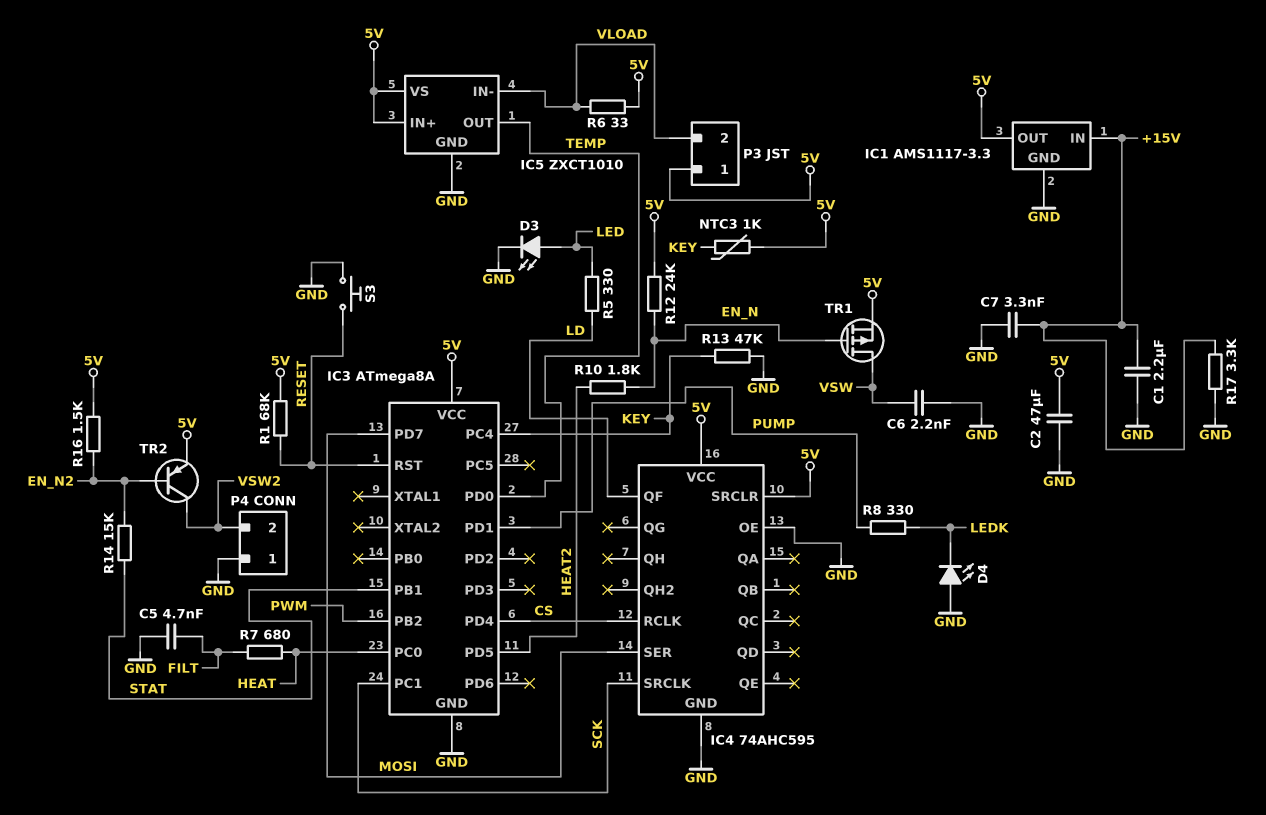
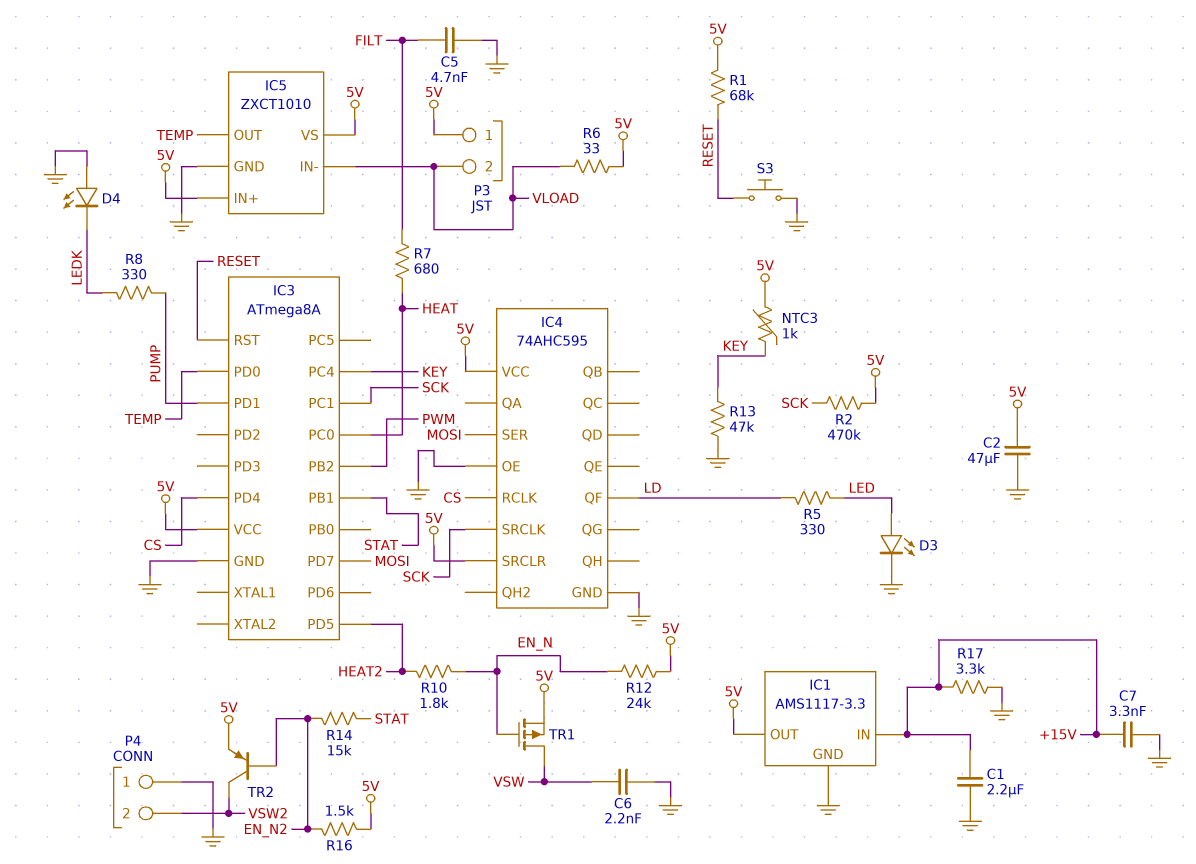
R2: none -> 470k (5V, SCK)

